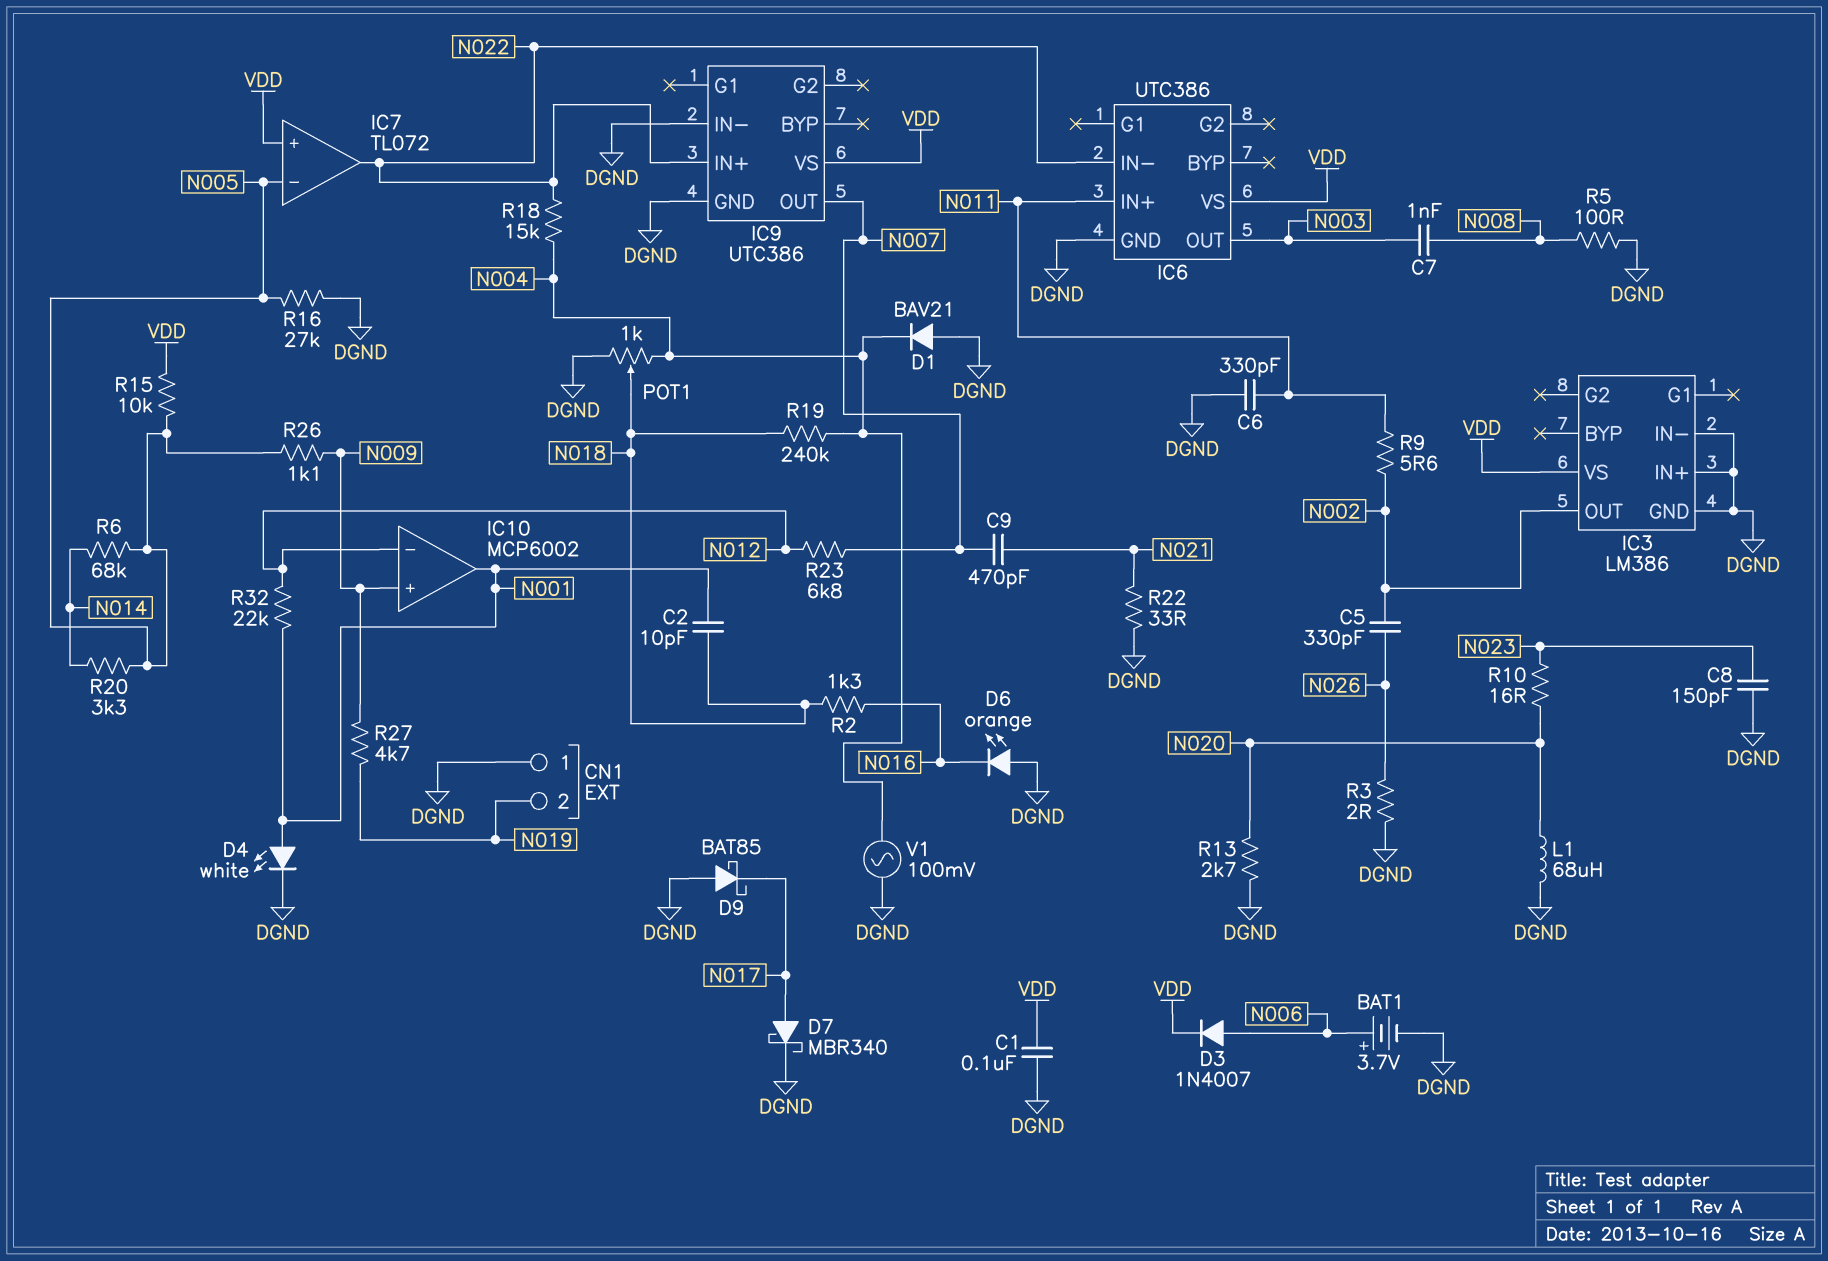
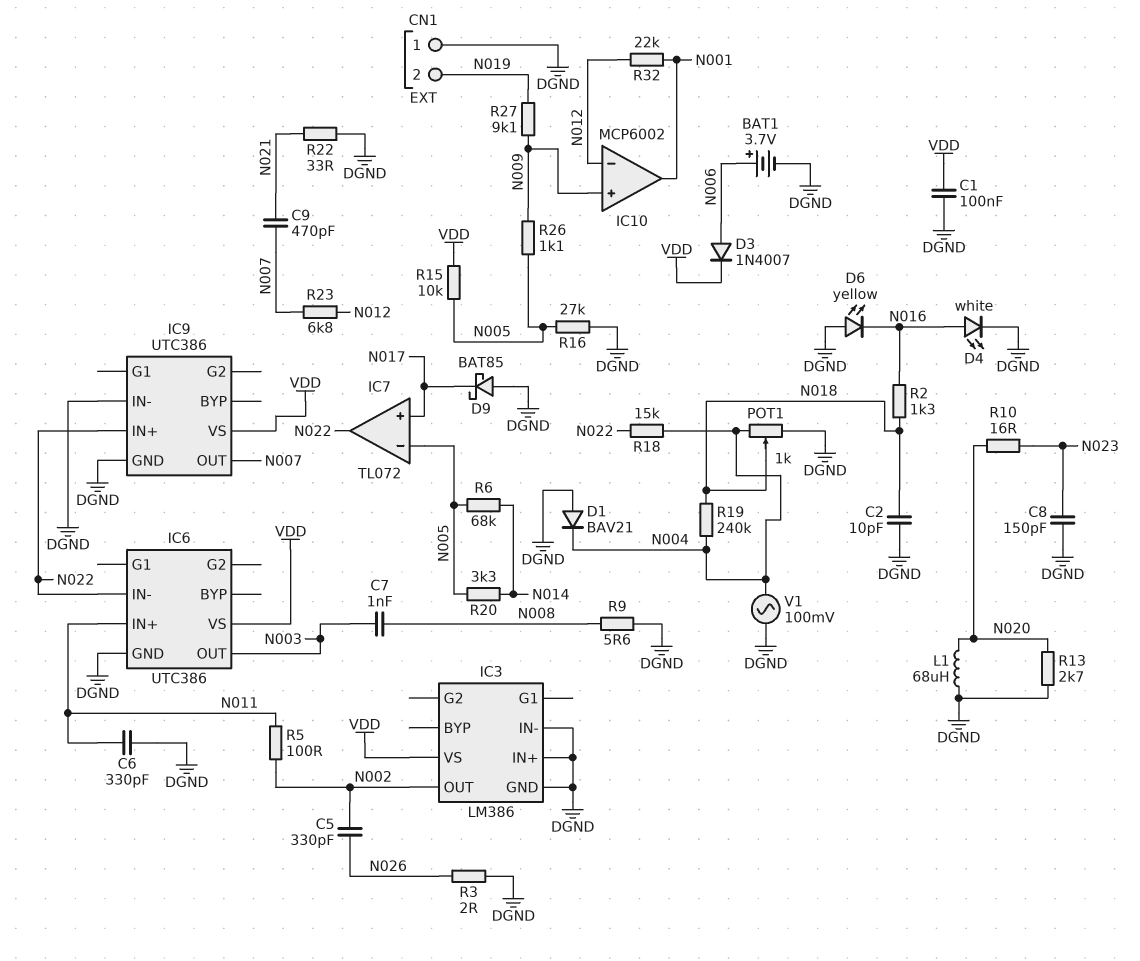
C2: 10pF (N001, N018) -> 10pF (DGND, N018)
D4: LED white (A N001, K DGND) -> LED white (A N016, K DGND)
D6: LED orange (A DGND, K N016) -> LED yellow (A DGND, K N016)
D7: schottky MBR340 (A N017, K DGND) -> none
IC7 pin in+: VDD -> N017
R5: 100 (DGND, N008) -> 100 (N002, N011)
R9: 5.6 (N002, N011) -> 5.6 (DGND, N008)
R27: 4.7k (N009, N019) -> 9.1k (N009, N019)

